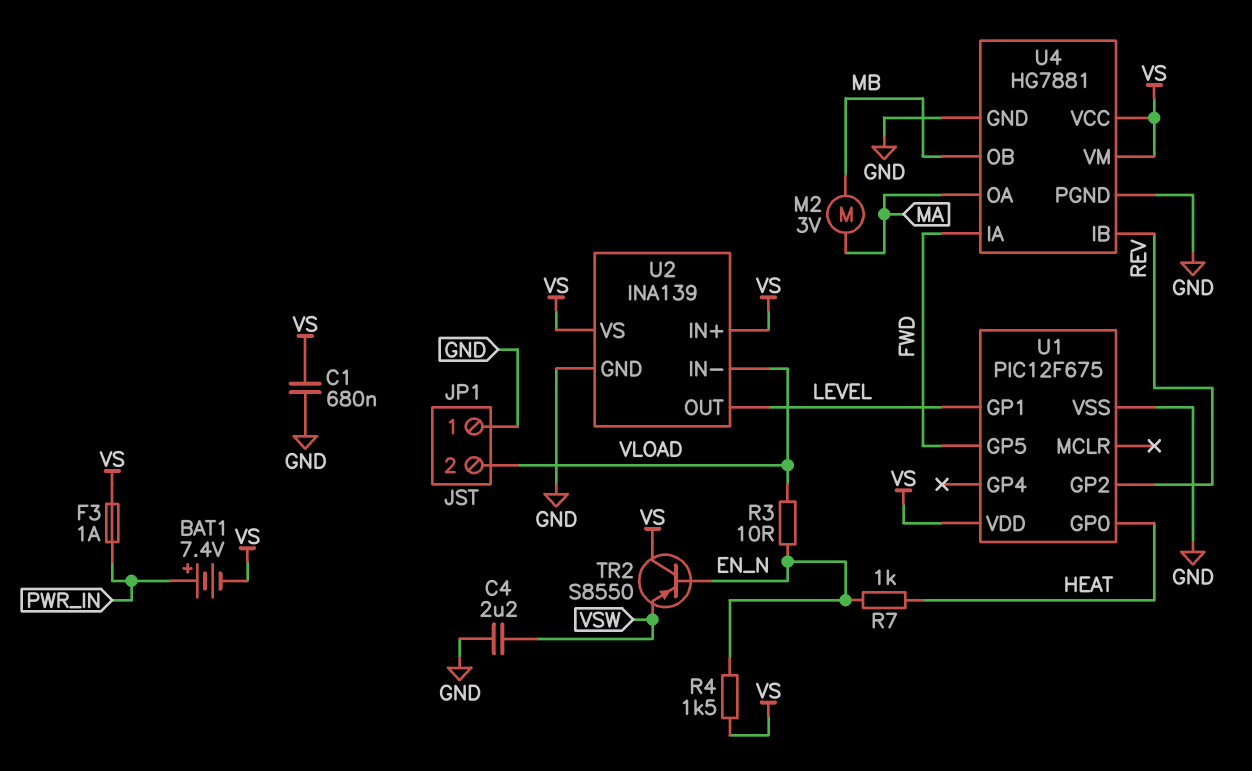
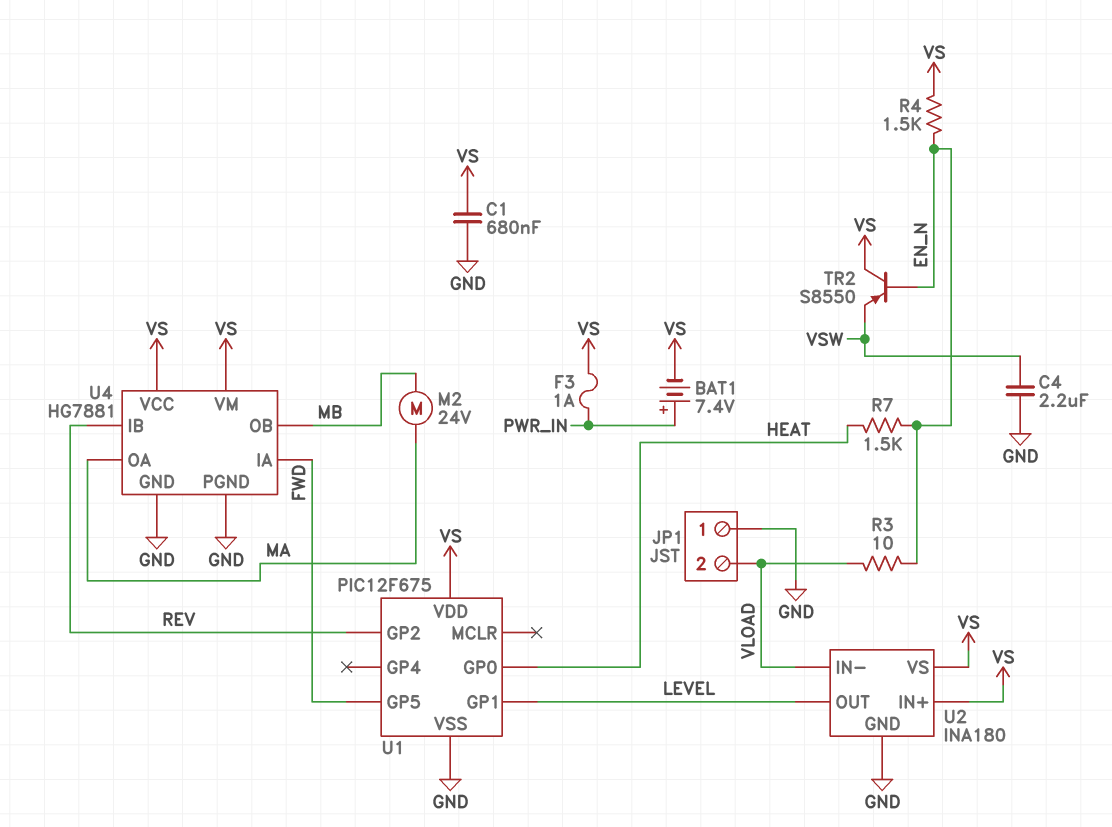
M2: motor 3V (MA, MB) -> motor 24V (MA, MB)
R7: 1k (EN_N, HEAT) -> 1.5k (EN_N, HEAT)
U2: INA139 -> INA180

